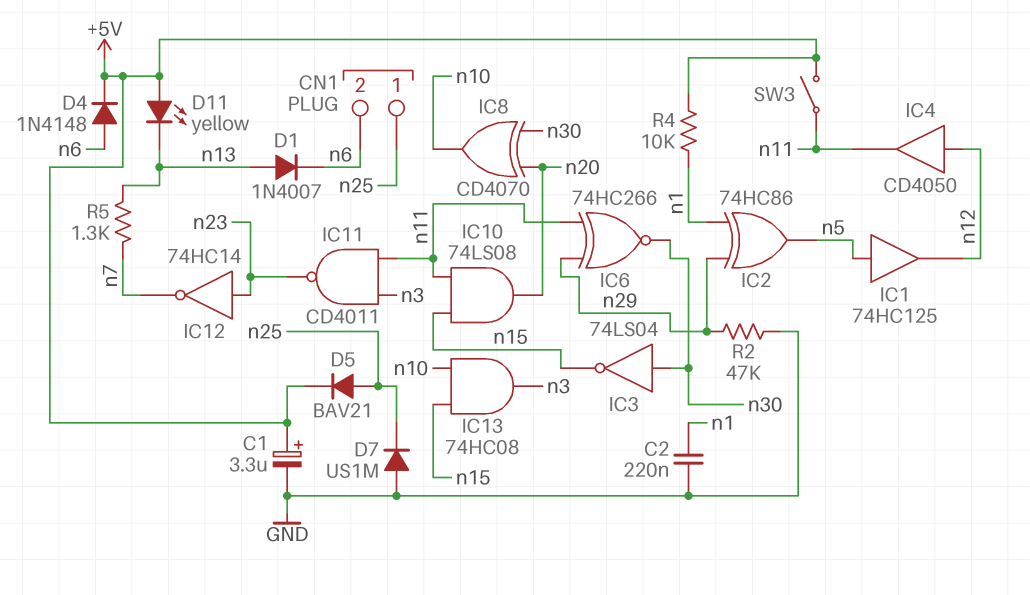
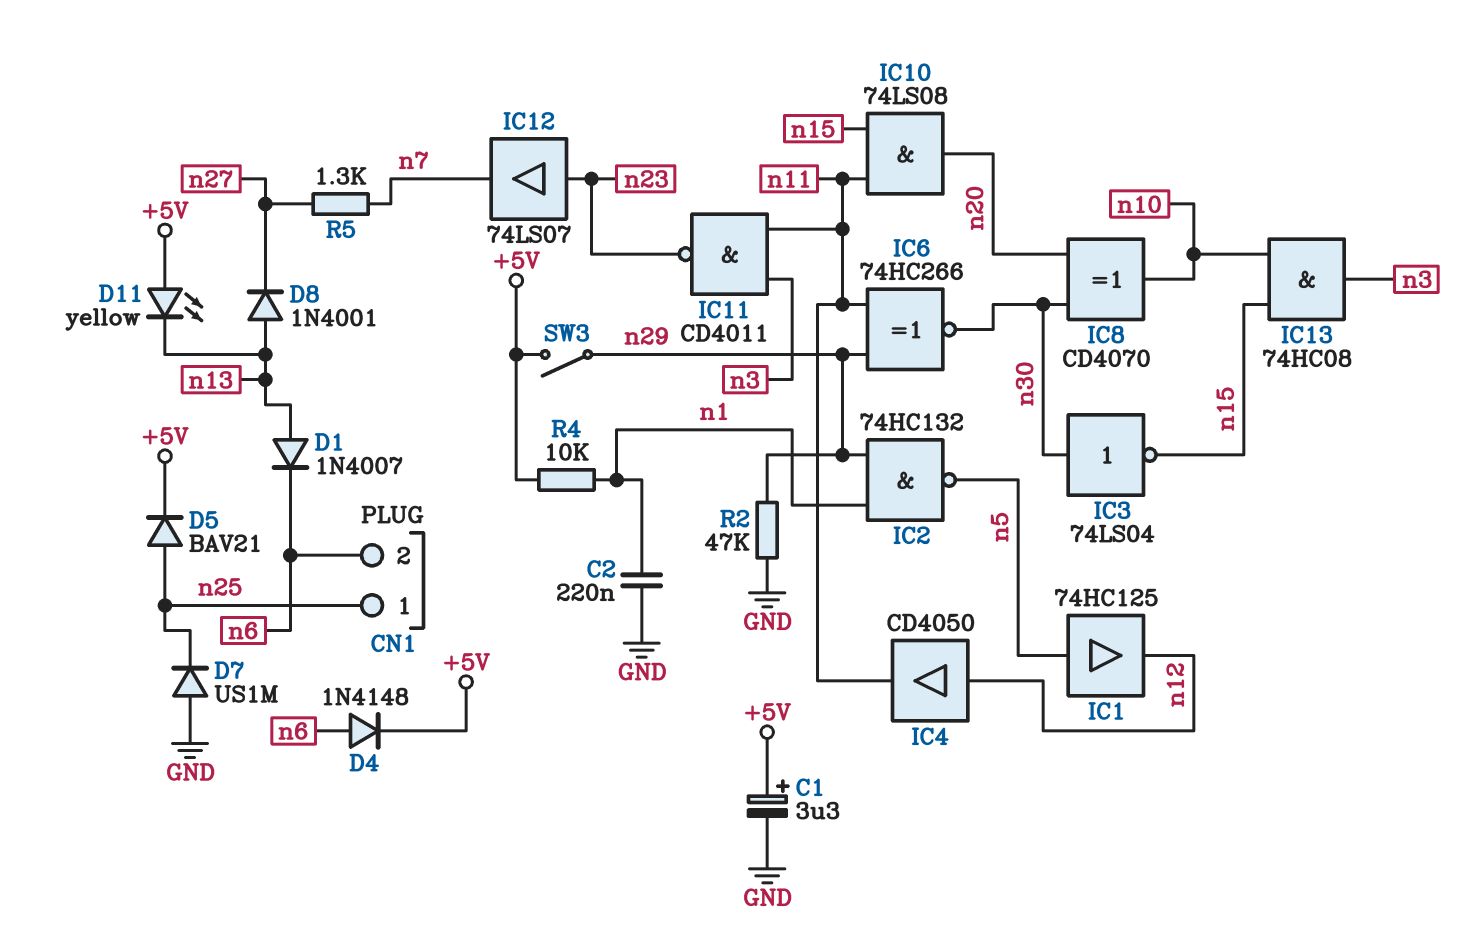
D8: none -> diode 1N4001 (A n13, K n27)
IC2: XOR 74HC86 (in n1, in n29, out n5) -> NAND 74HC132 (in n1, in n29, out n5)
IC12: NOT 74HC14 (in n23, out n7) -> buffer 74LS07 (in n23, out n7)
R5: 1.3k (n7, n13) -> 1.3k (n7, n27)
SW3: switch (+5V, n11) -> switch (+5V, n29)

